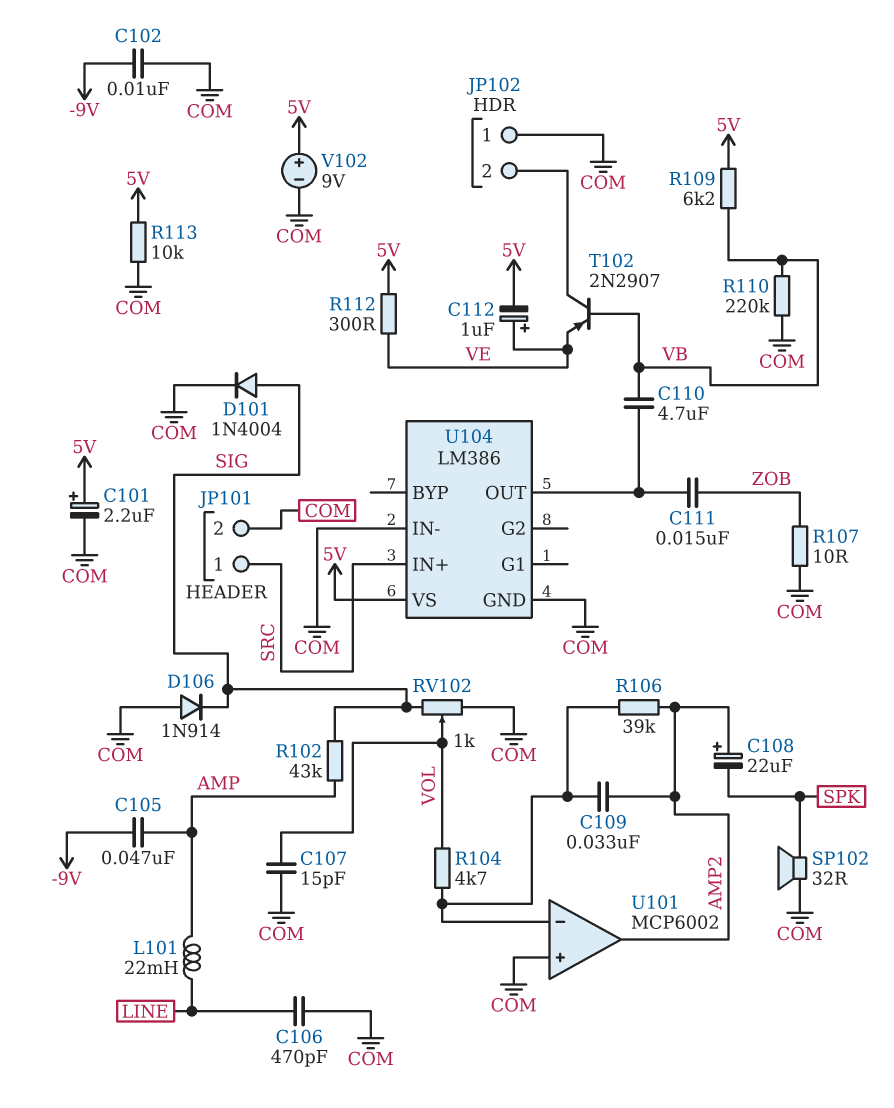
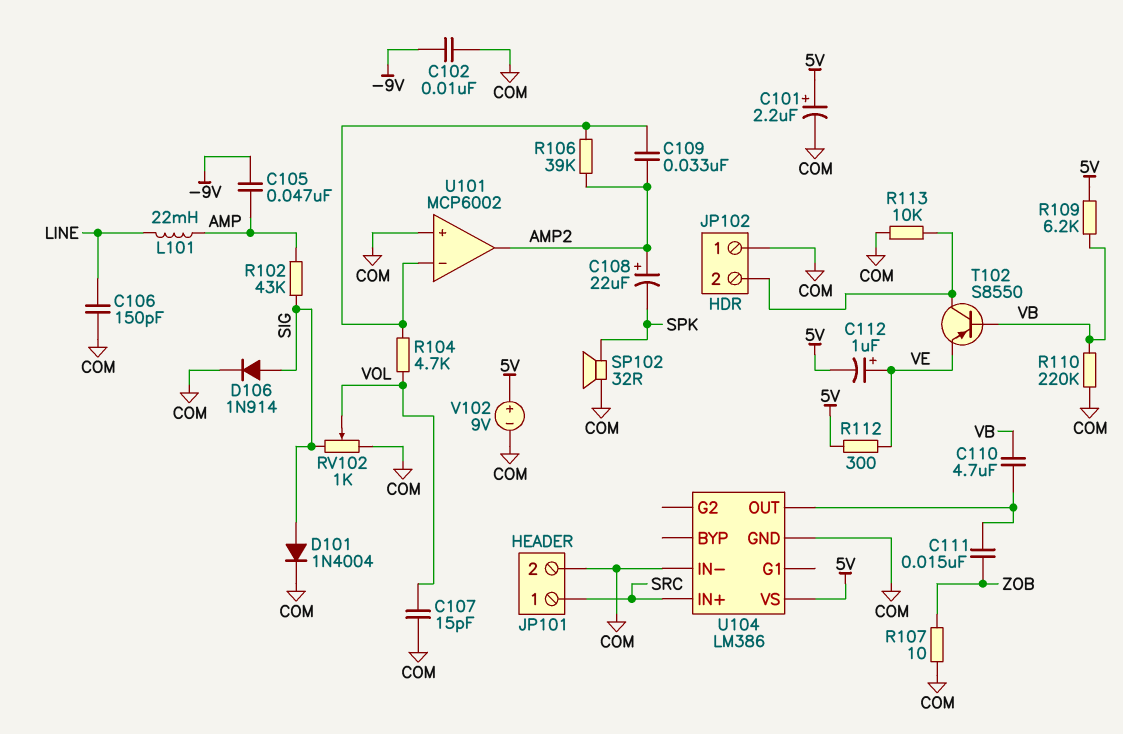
C106: 470pF (COM, LINE) -> 150pF (COM, LINE)
D106: diode 1N914 (A COM, K SIG) -> diode 1N914 (A SIG, K COM)
R113: 10k (5V, COM) -> 10k (COM, JP102/2)
T102: PNP 2N2907 (B VB, C JP102/2, E VE) -> PNP S8550 (B VB, C JP102/2, E VE)

